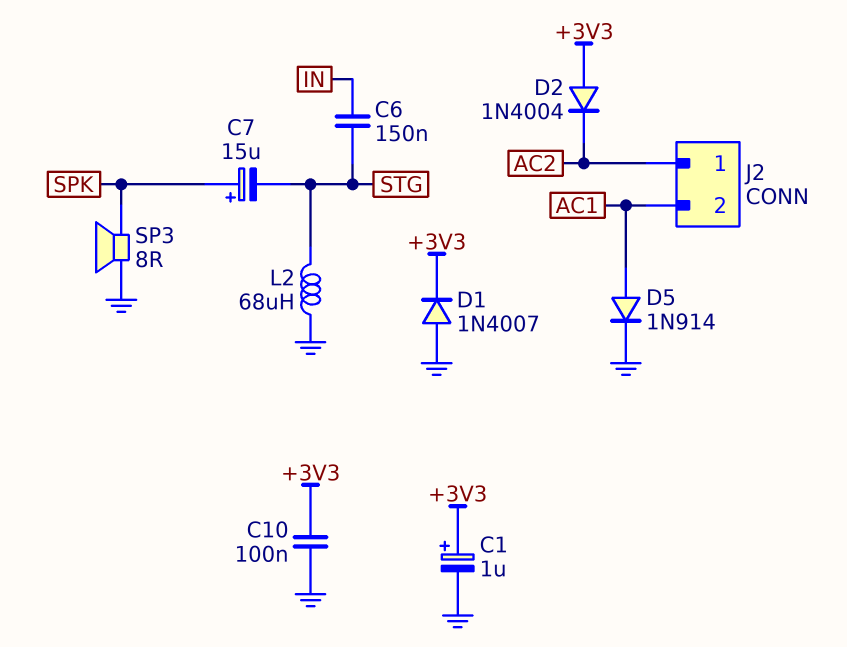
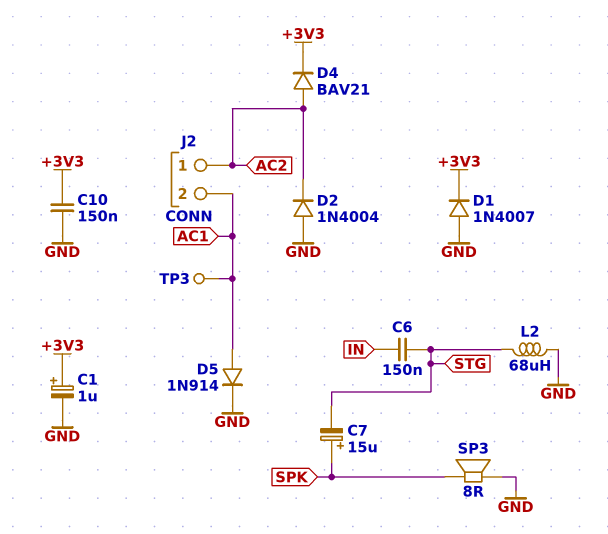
C10: 100nF (+3V3, GND) -> 150nF (+3V3, GND)
D2: diode 1N4004 (A +3V3, K AC2) -> diode 1N4004 (A GND, K AC2)
D4: none -> diode BAV21 (A AC2, K +3V3)
TP3: none -> test point (AC1)

